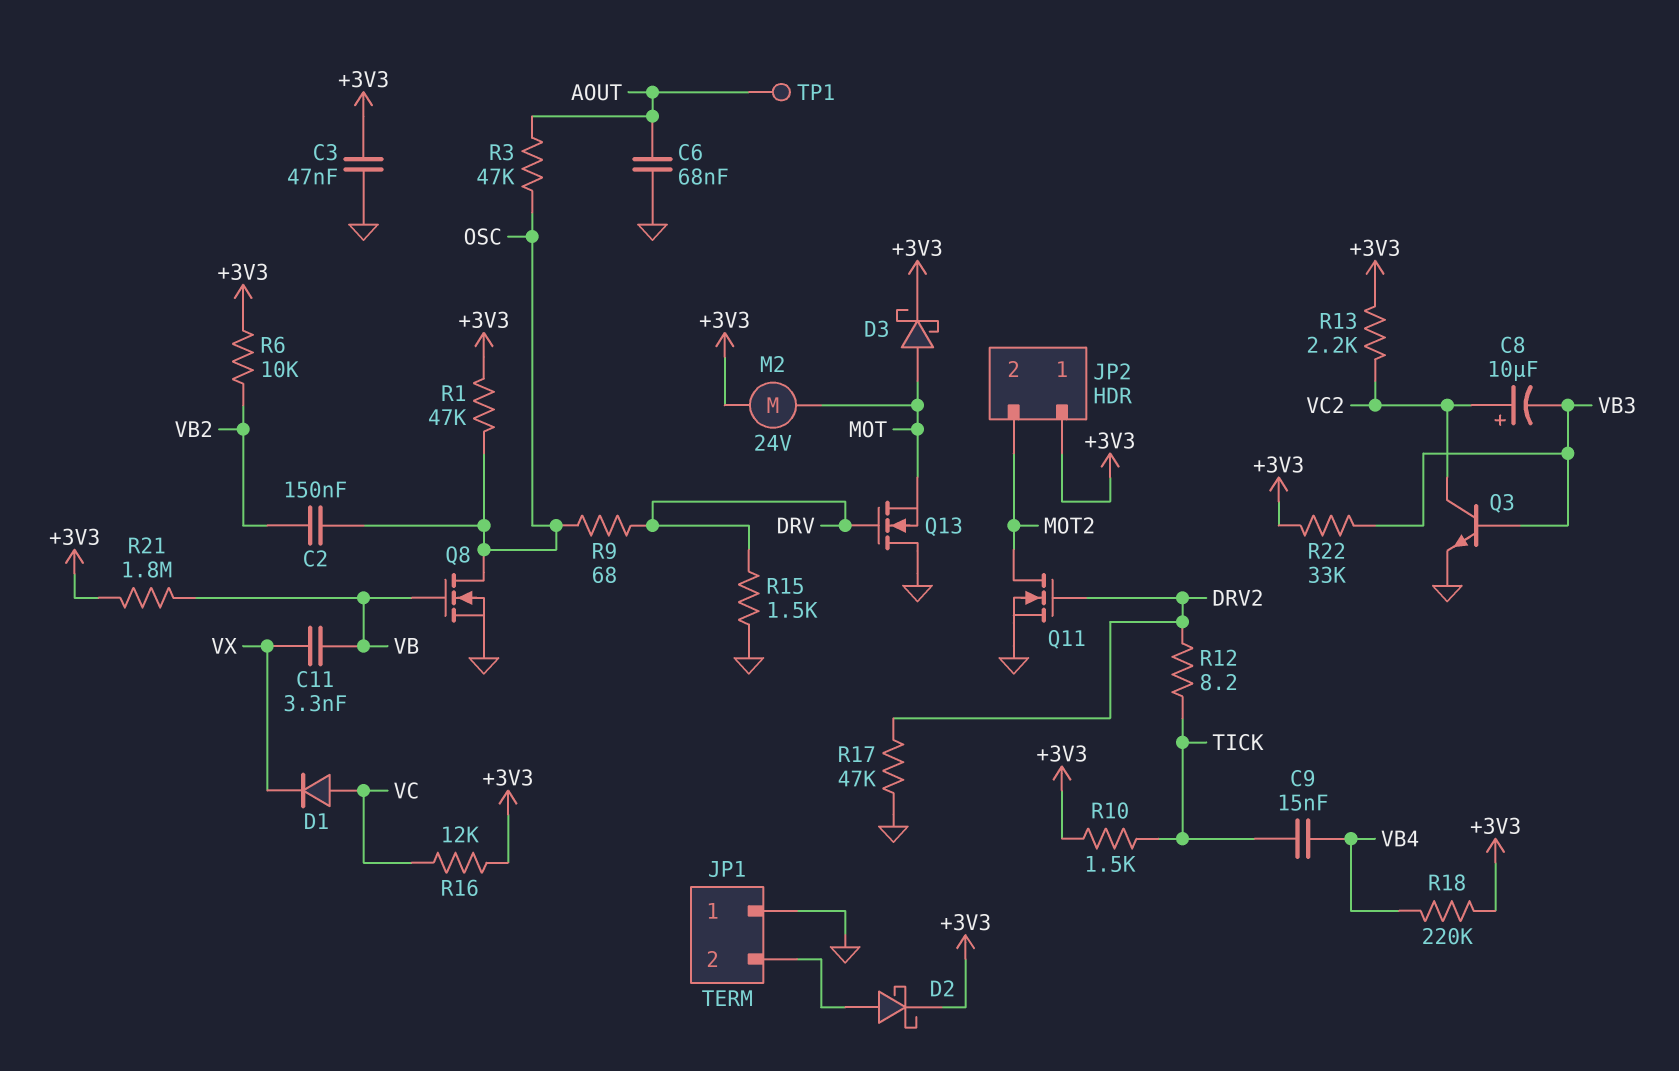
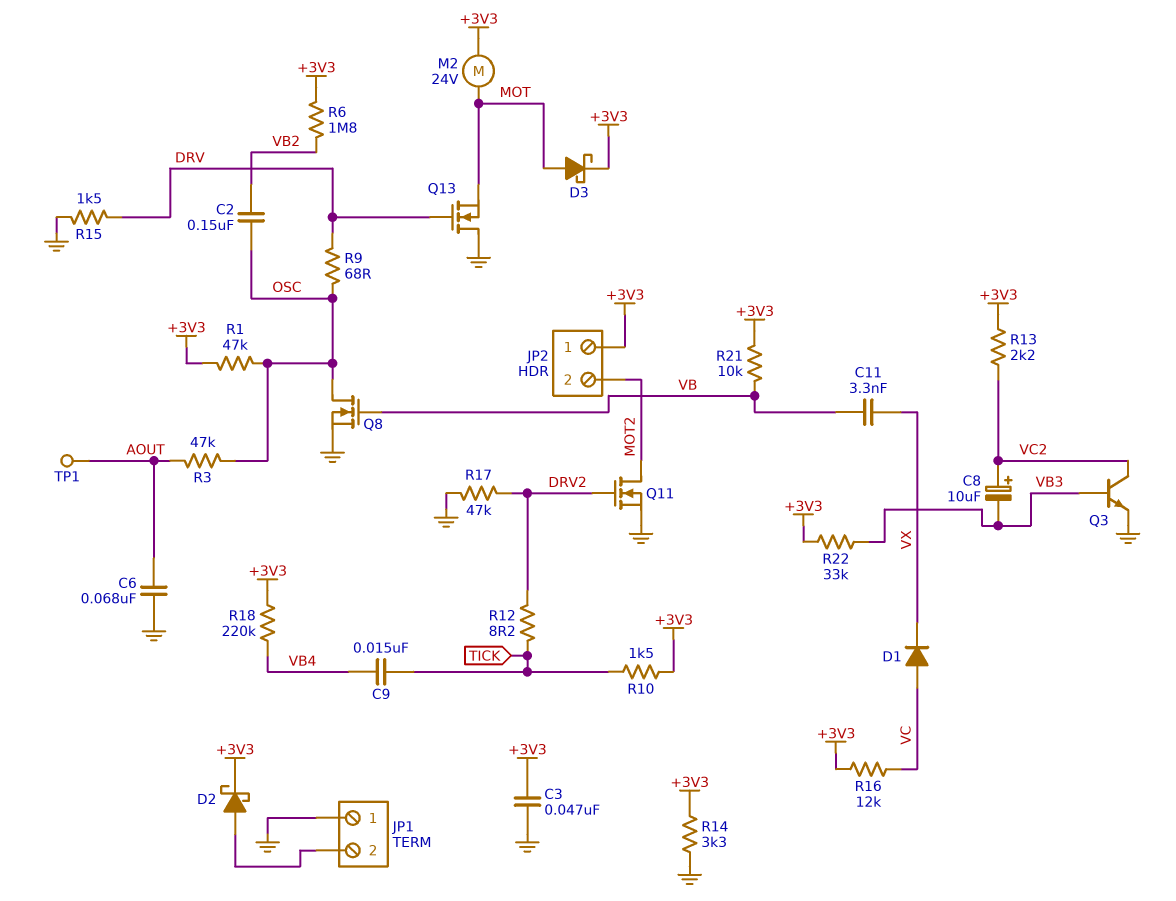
R6: 10k (+3V3, VB2) -> 1.8M (+3V3, VB2)
R14: none -> 3.3k (+3V3, GND)
R21: 1.8M (+3V3, VB) -> 10k (+3V3, VB)

